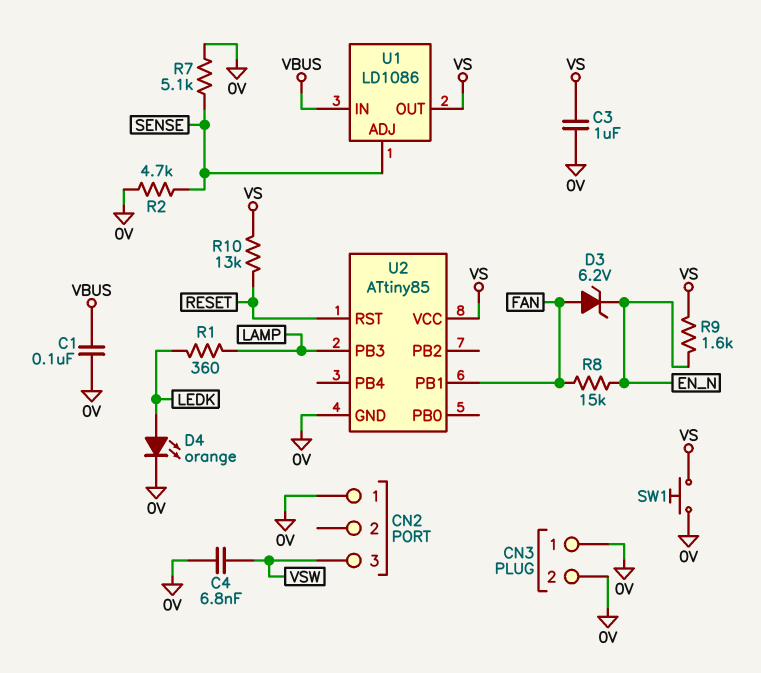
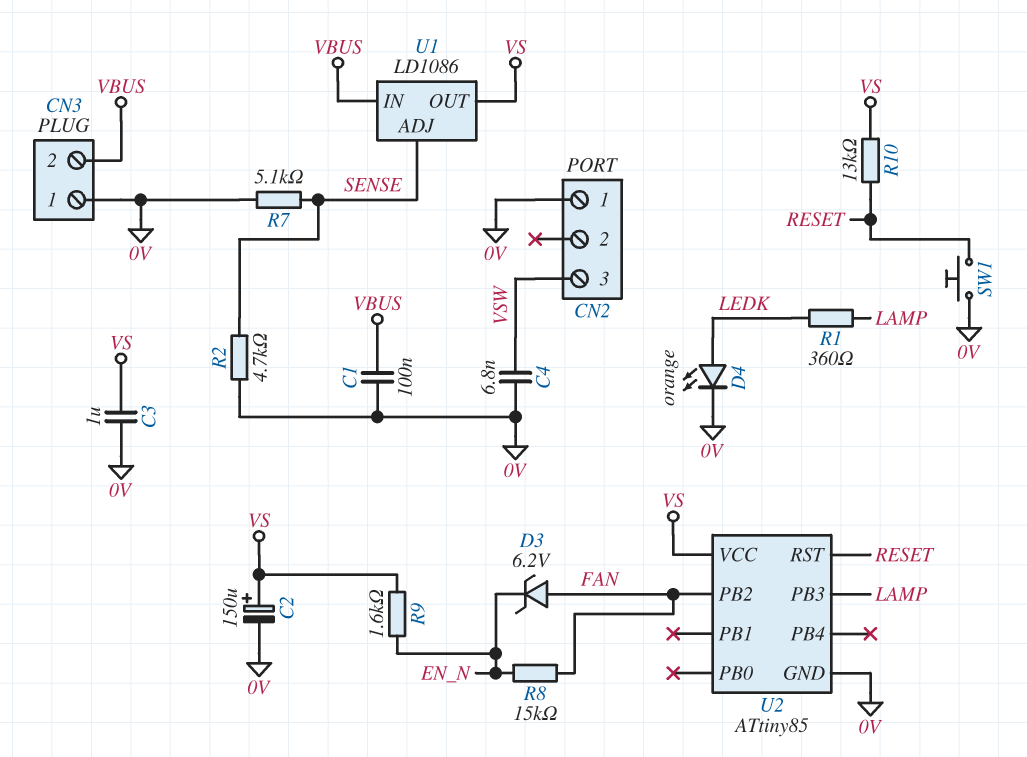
C2: none -> 150uF (plus VS, minus 0V)
CN3 pin 2: 0V -> VBUS
SW1: button (0V, VS) -> button (0V, RESET)
U2 pin PB1: FAN -> none
U2 pin PB2: none -> FAN

